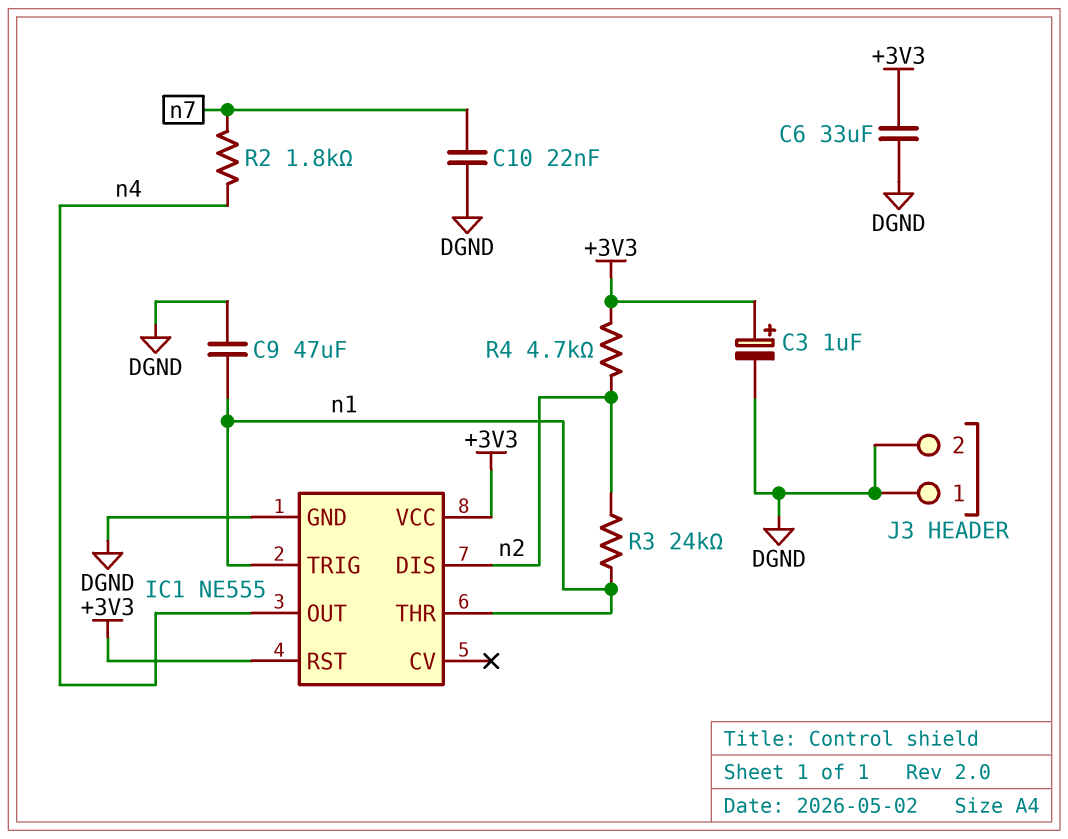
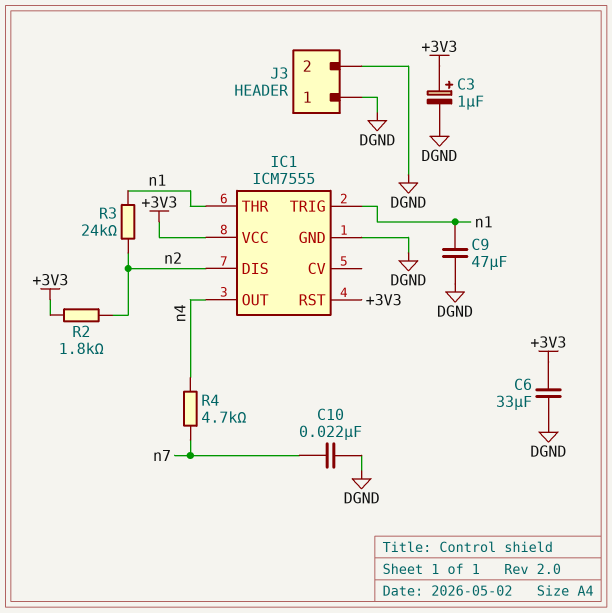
IC1: NE555 -> ICM7555
R2: 1.8k (n4, n7) -> 1.8k (+3V3, n2)
R4: 4.7k (+3V3, n2) -> 4.7k (n4, n7)

